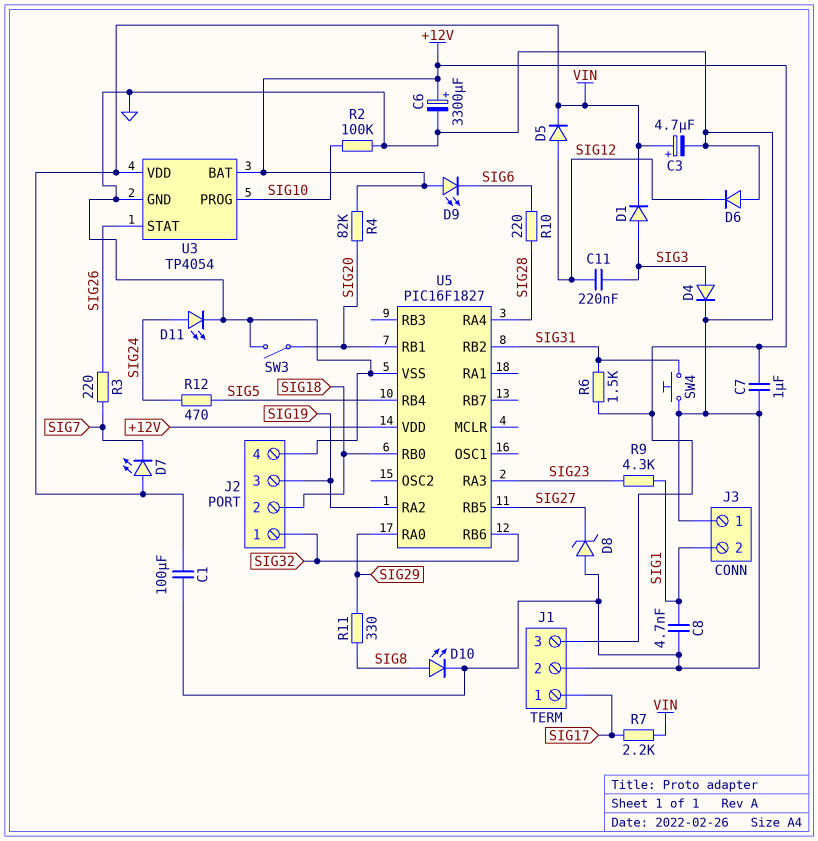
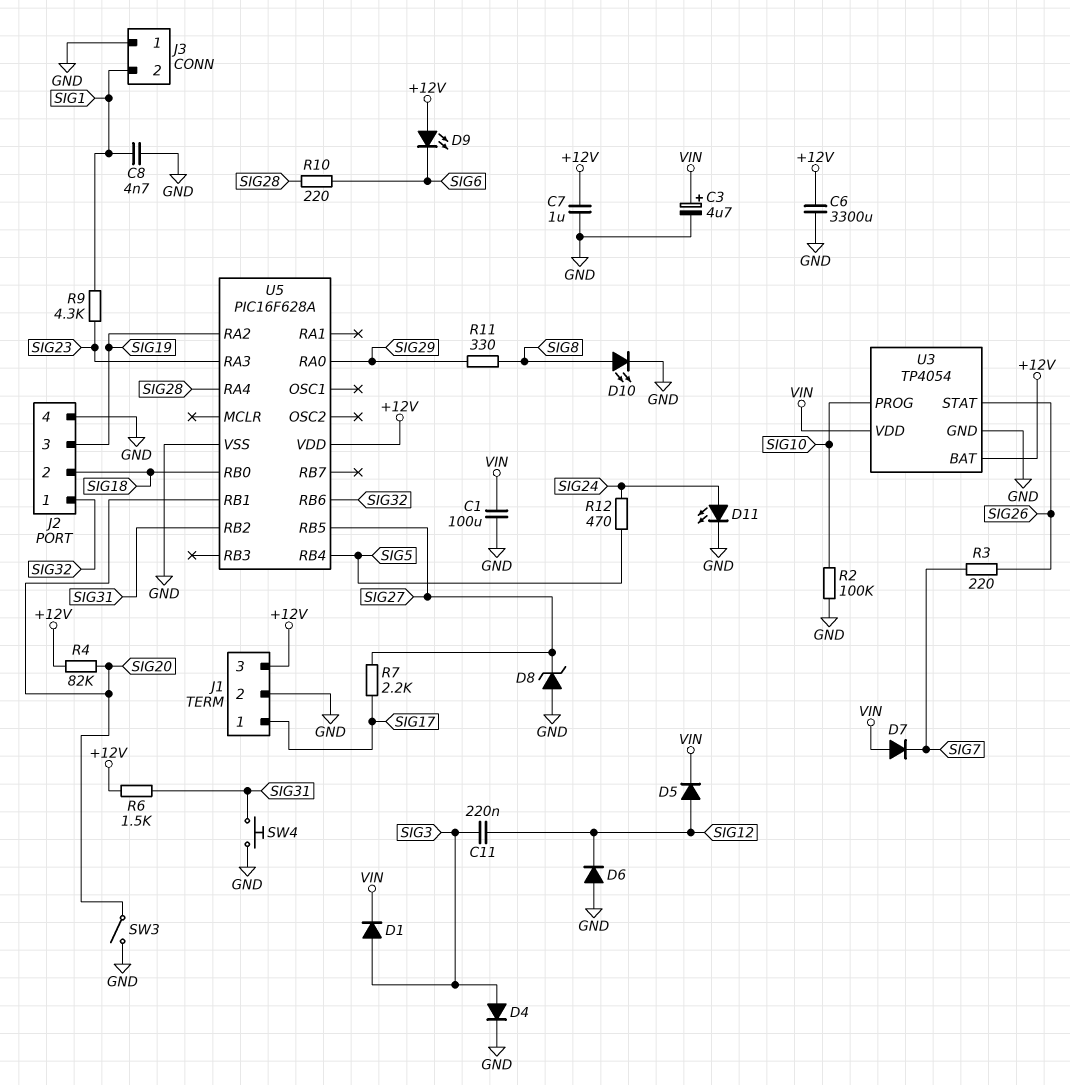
C6: 3300uF (plus +12V, minus GND) -> 3300uF (+12V, GND)
D7: LED (A VIN, K SIG7) -> diode (A VIN, K SIG7)
R7: 2.2k (SIG17, VIN) -> 2.2k (SIG17, SIG27)
U5: PIC16F1827 -> PIC16F628A

